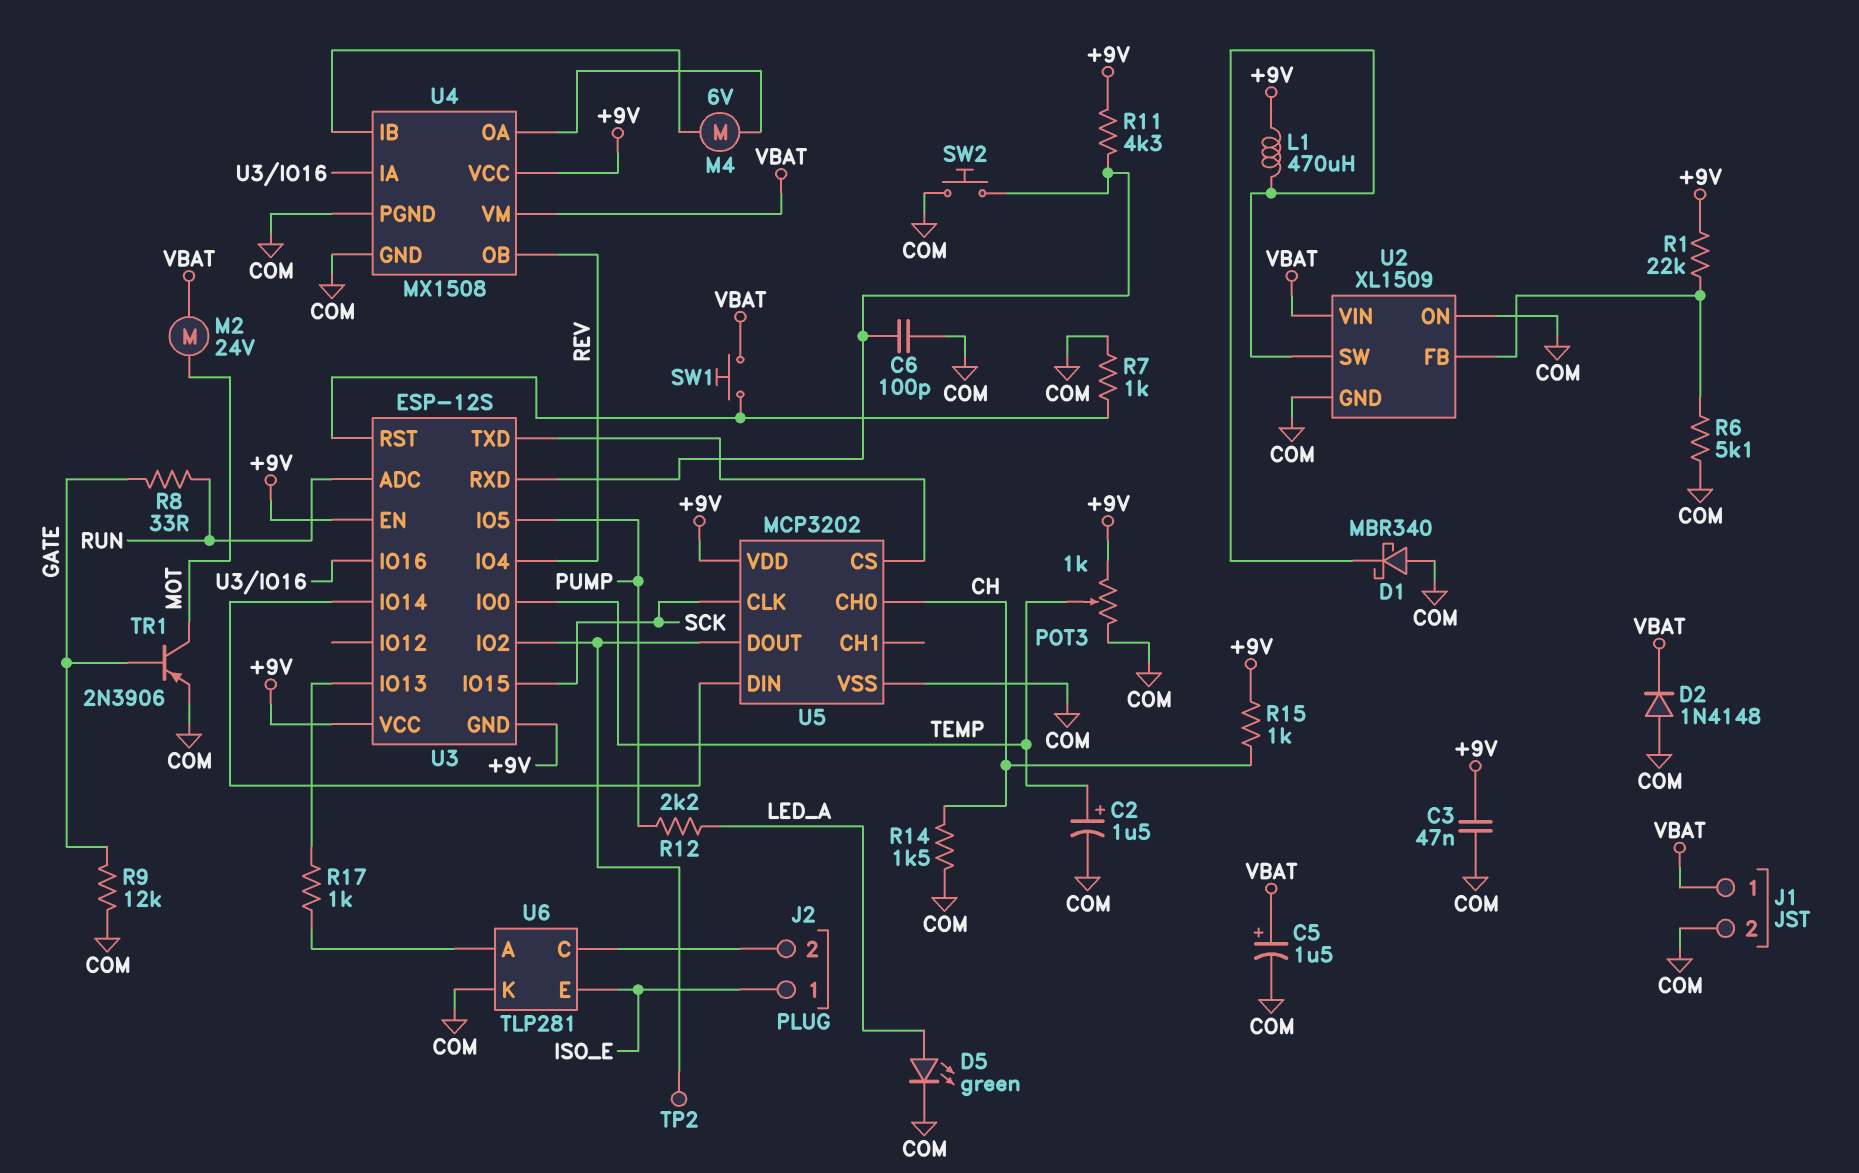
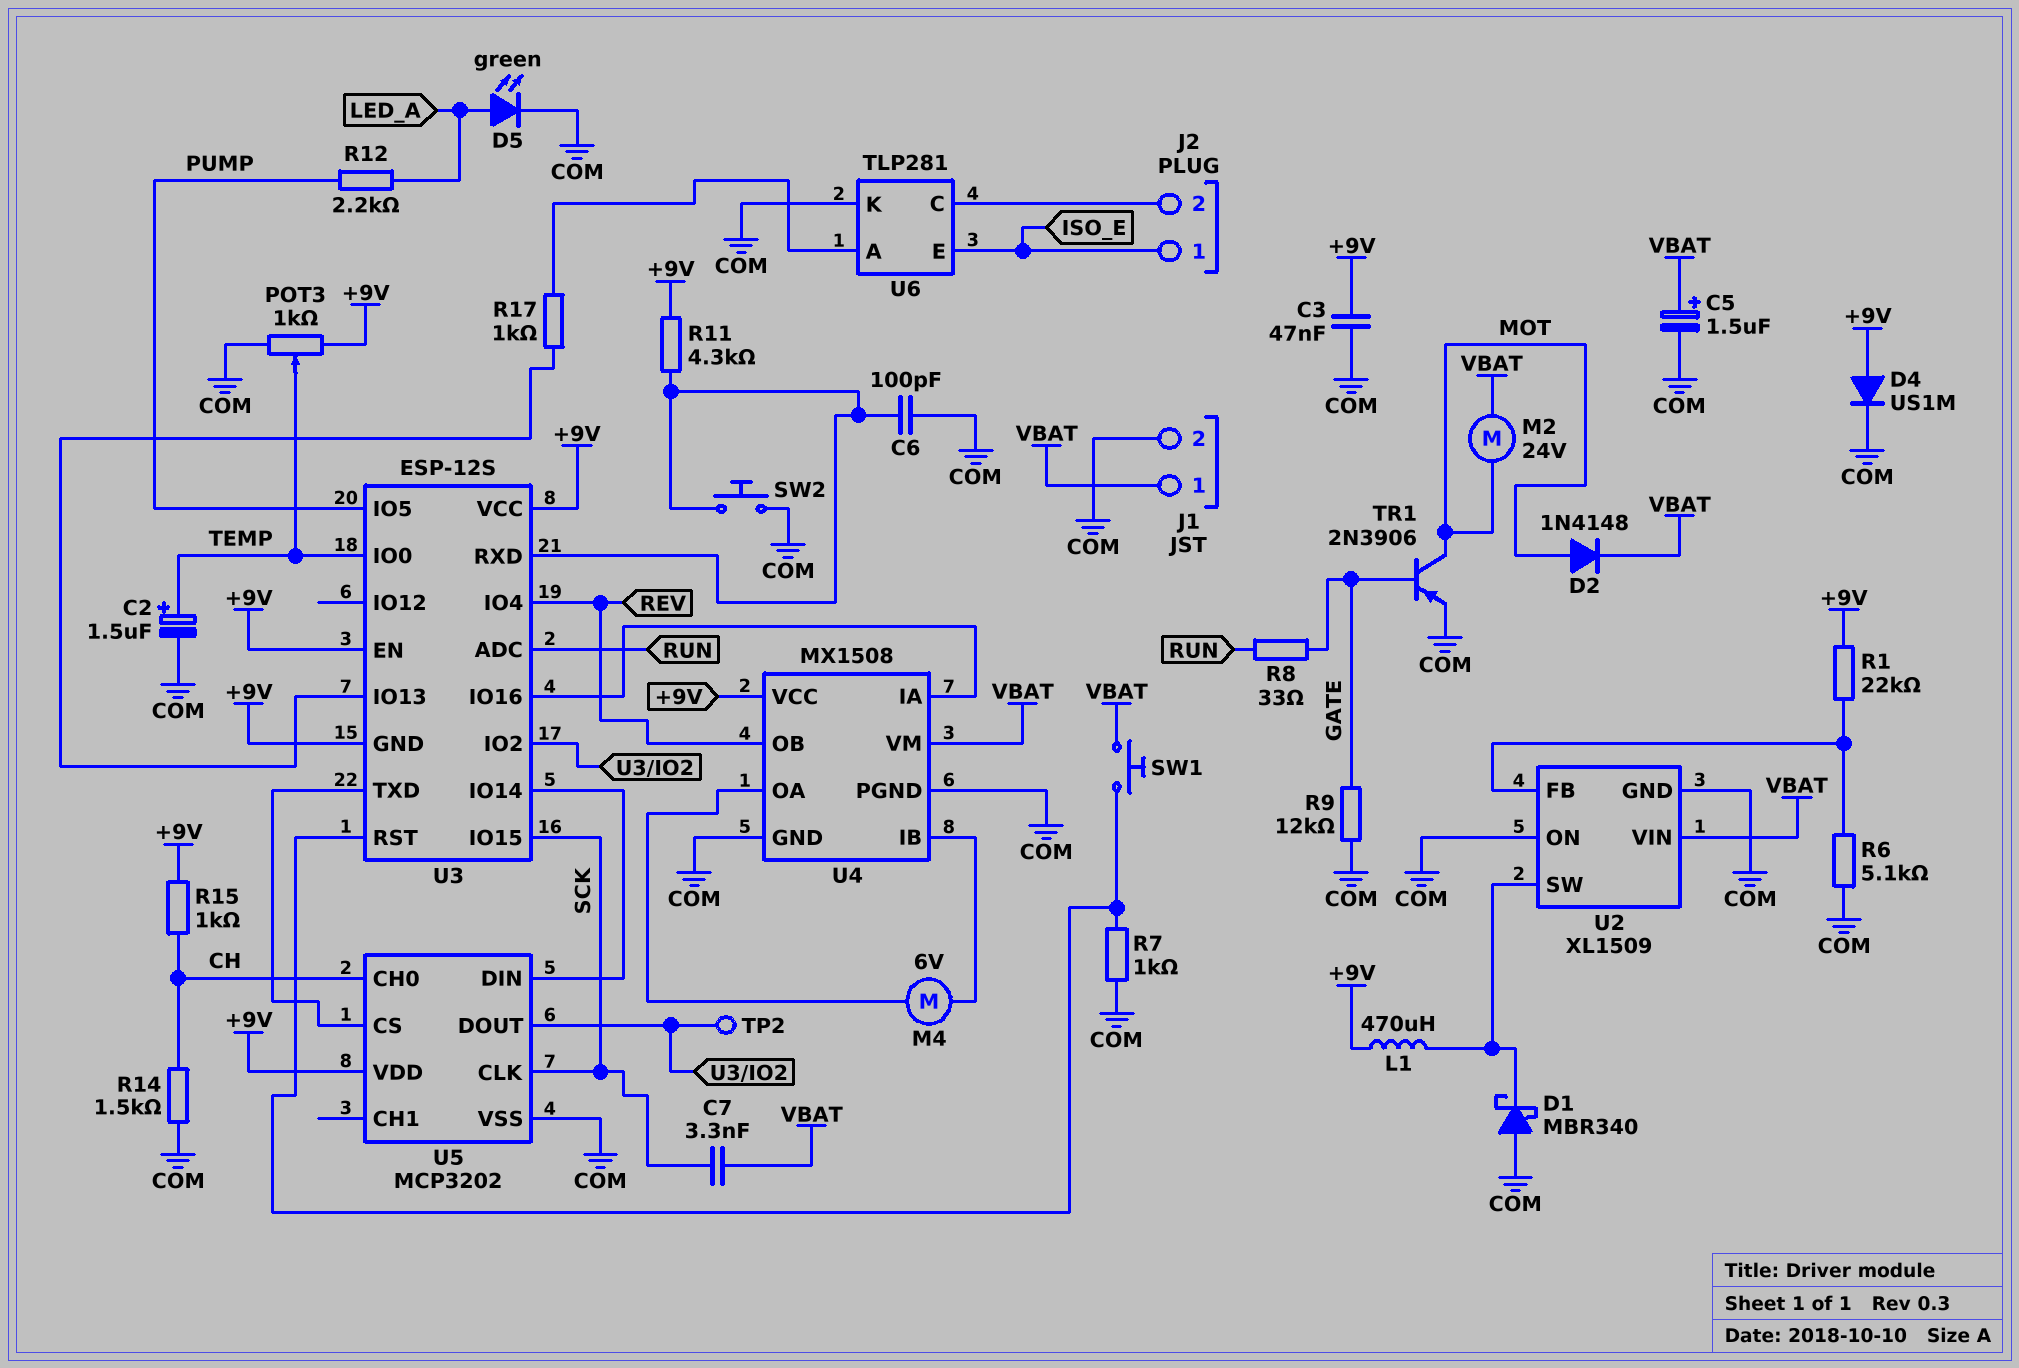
C7: none -> 3.3nF (SCK, VBAT)
D2: diode 1N4148 (A COM, K VBAT) -> diode 1N4148 (A MOT, K VBAT)
D4: none -> diode US1M (A +9V, K COM)

